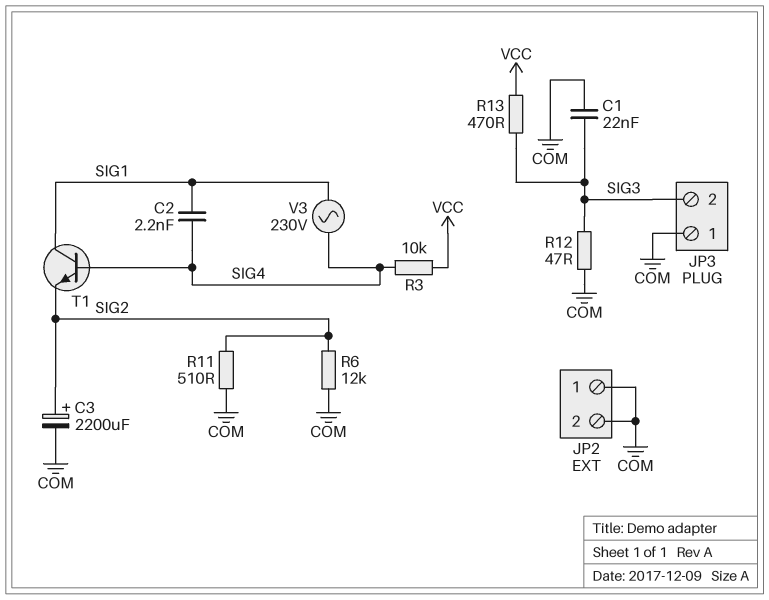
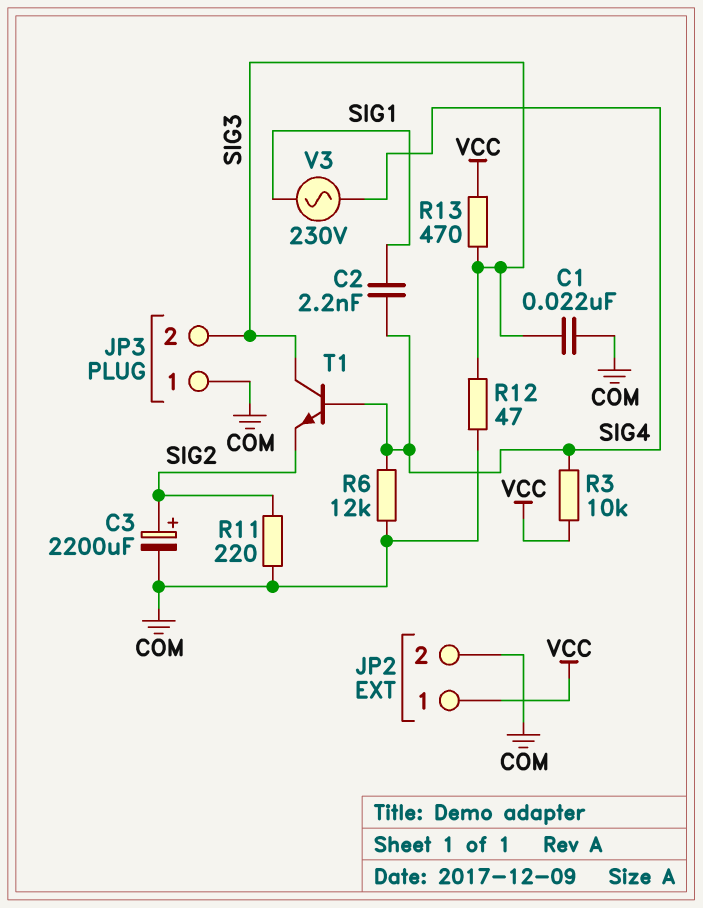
JP2 pin 1: COM -> VCC
R6: 12k (COM, SIG2) -> 12k (COM, SIG4)
R11: 510 (COM, SIG2) -> 220 (COM, SIG2)
T1: NPN (B SIG4, C SIG1, E SIG2) -> NPN (B SIG4, C SIG3, E SIG2)

